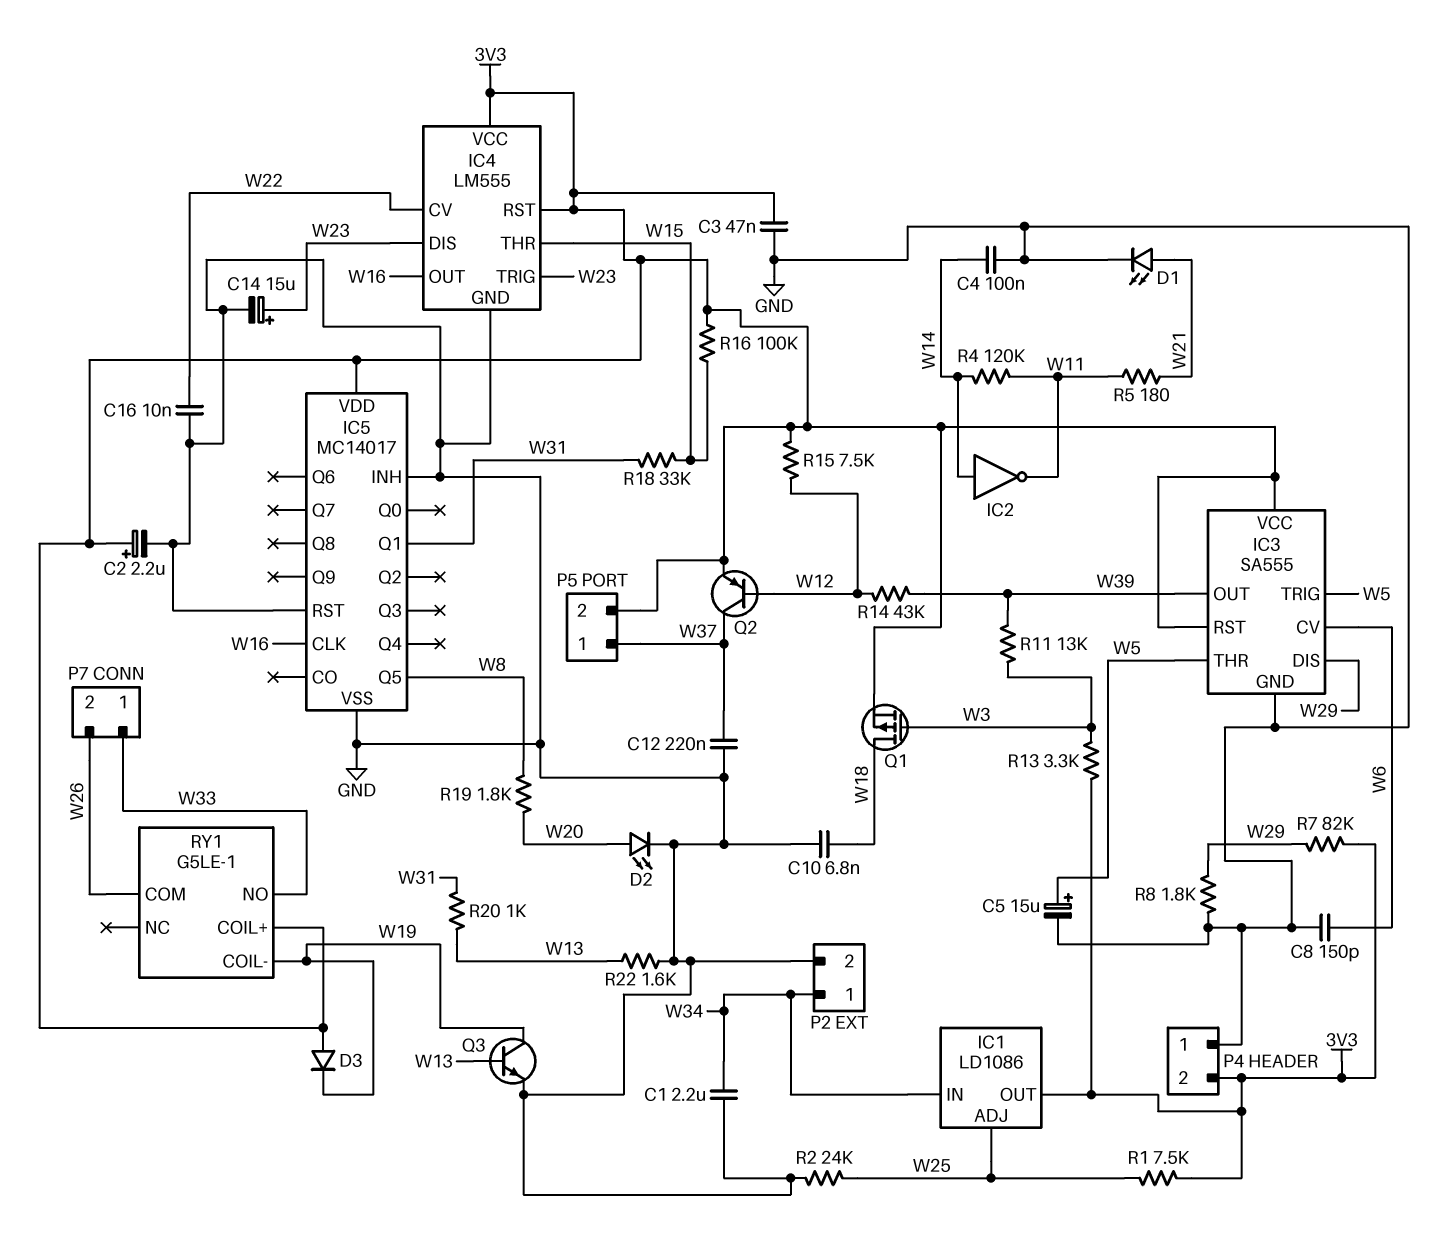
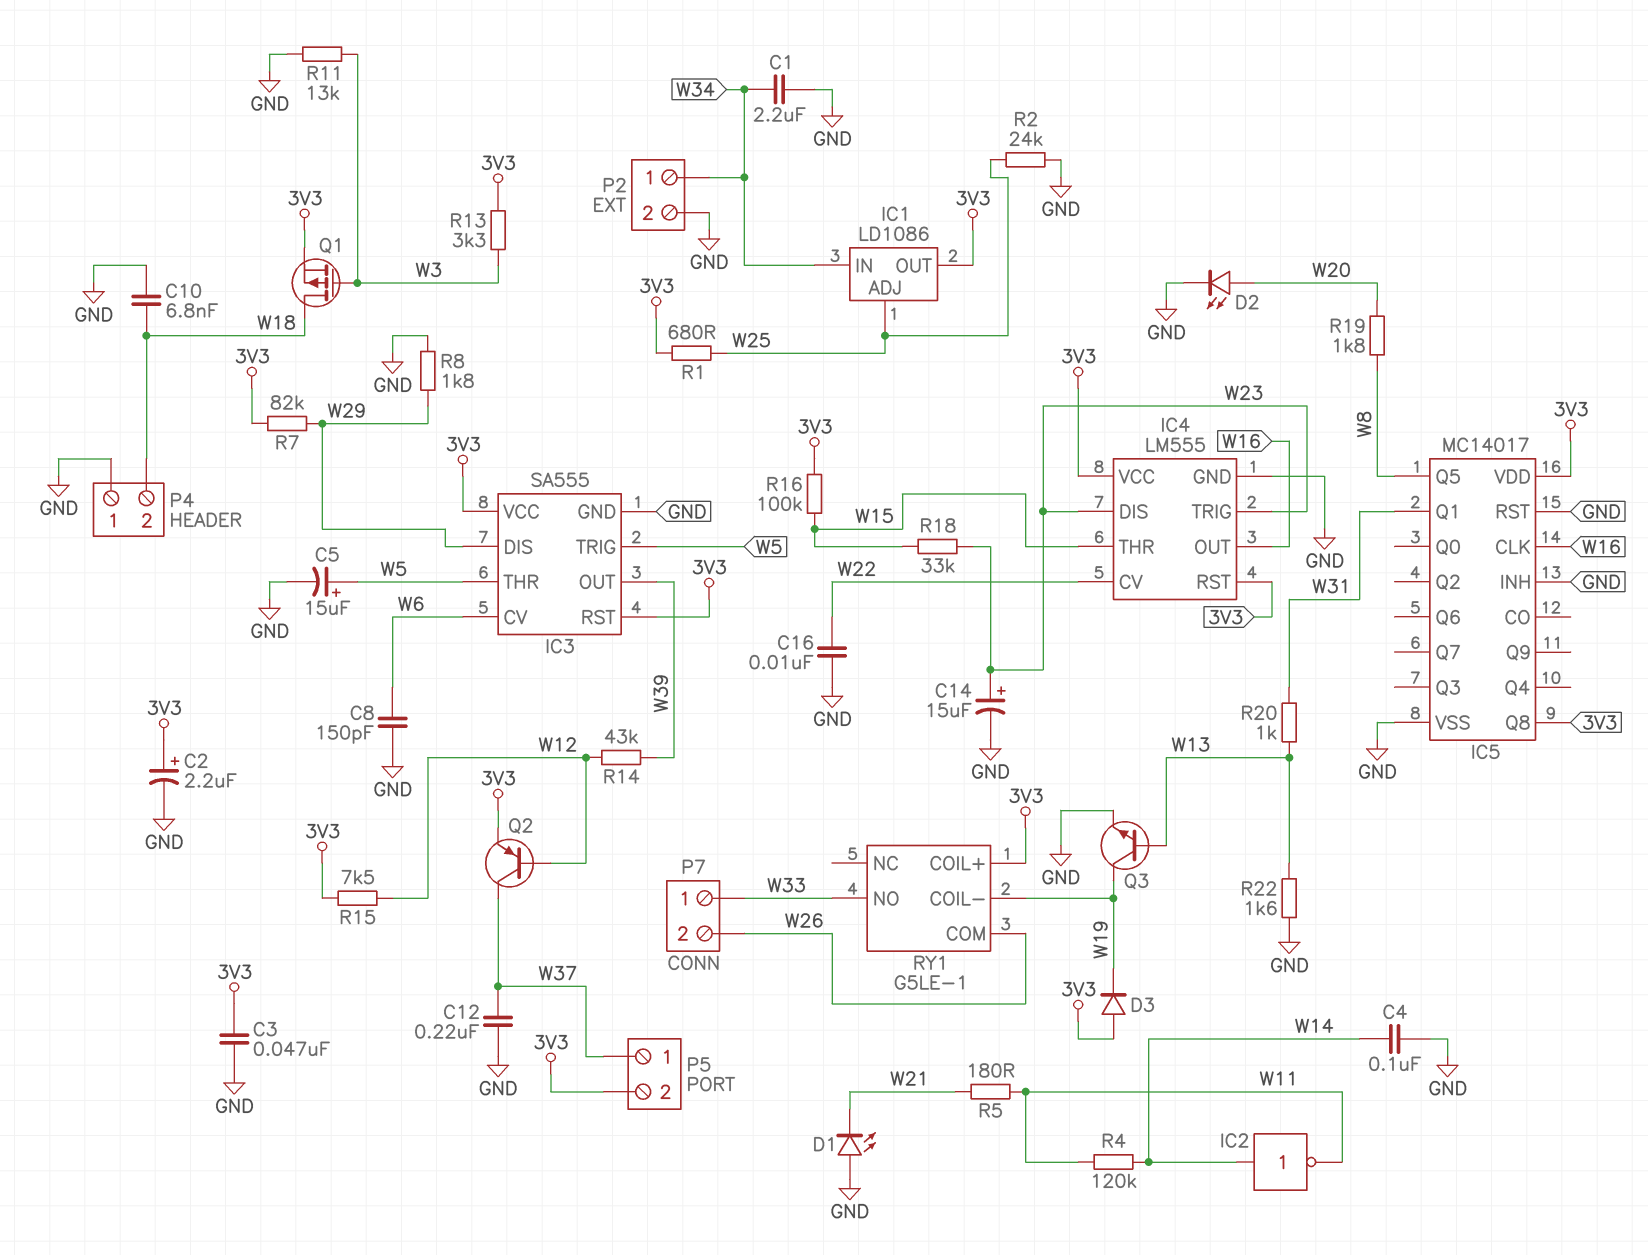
D1: LED (A W21, K GND) -> LED (A GND, K W21)
IC5 pin Q8: none -> 3V3
P4 pin 2: 3V3 -> W18
R1: 7.5k (3V3, W25) -> 680 (3V3, W25)
R11: 13k (W3, W39) -> 13k (GND, W3)
R18: 33k (W15, W31) -> 33k (W15, W23)

